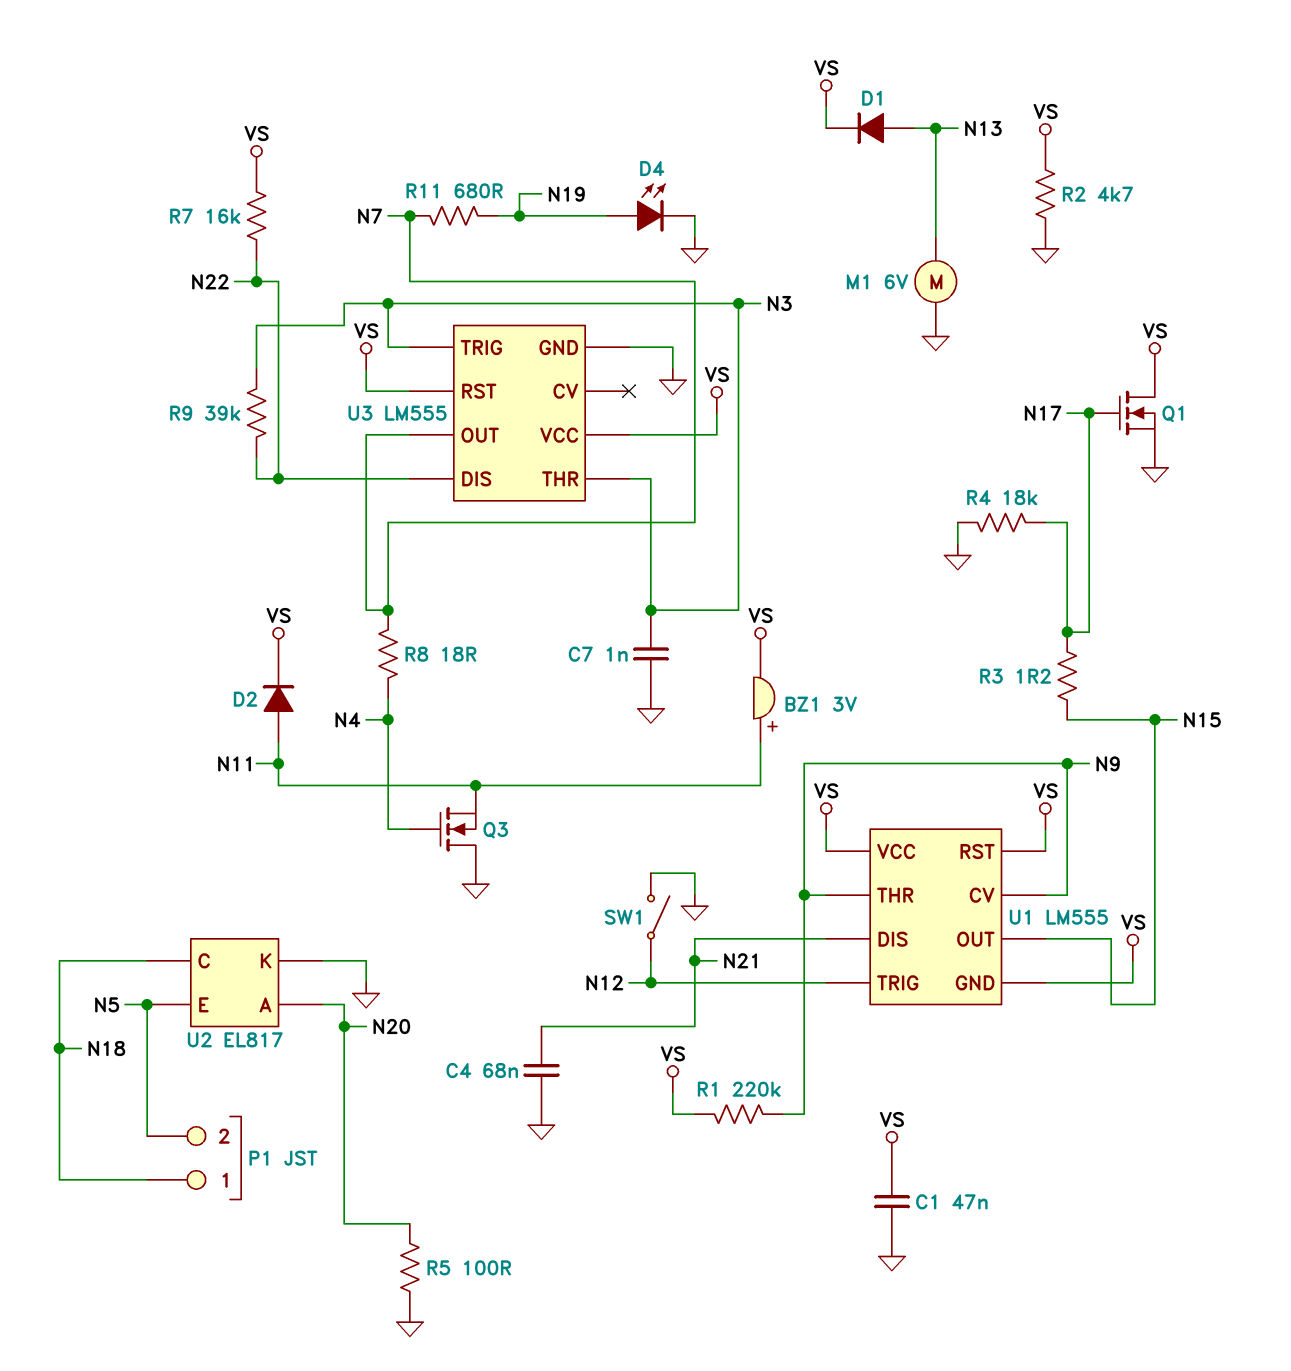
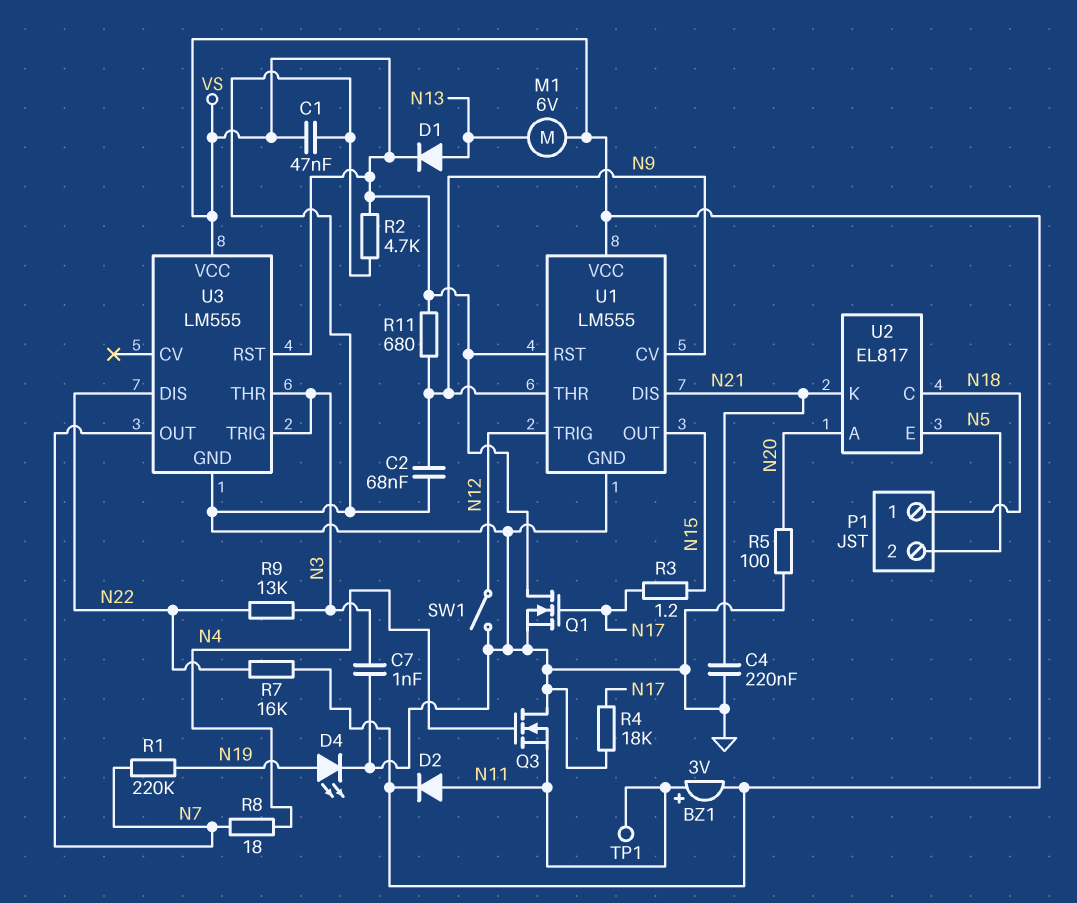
C2: none -> 68nF (GND, N9)
C4: 68nF (GND, N21) -> 220nF (GND, N21)
M1: motor 6V (GND, N13) -> motor 6V (N13, VS)
R1: 220k (N9, VS) -> 220k (N7, N19)
R9: 39k (N3, N22) -> 13k (N3, N22)
R11: 680 (N7, N19) -> 680 (N9, VS)
TP1: none -> test point (N11)
U1 pin GND: VS -> GND
U2 pin K: GND -> N21

